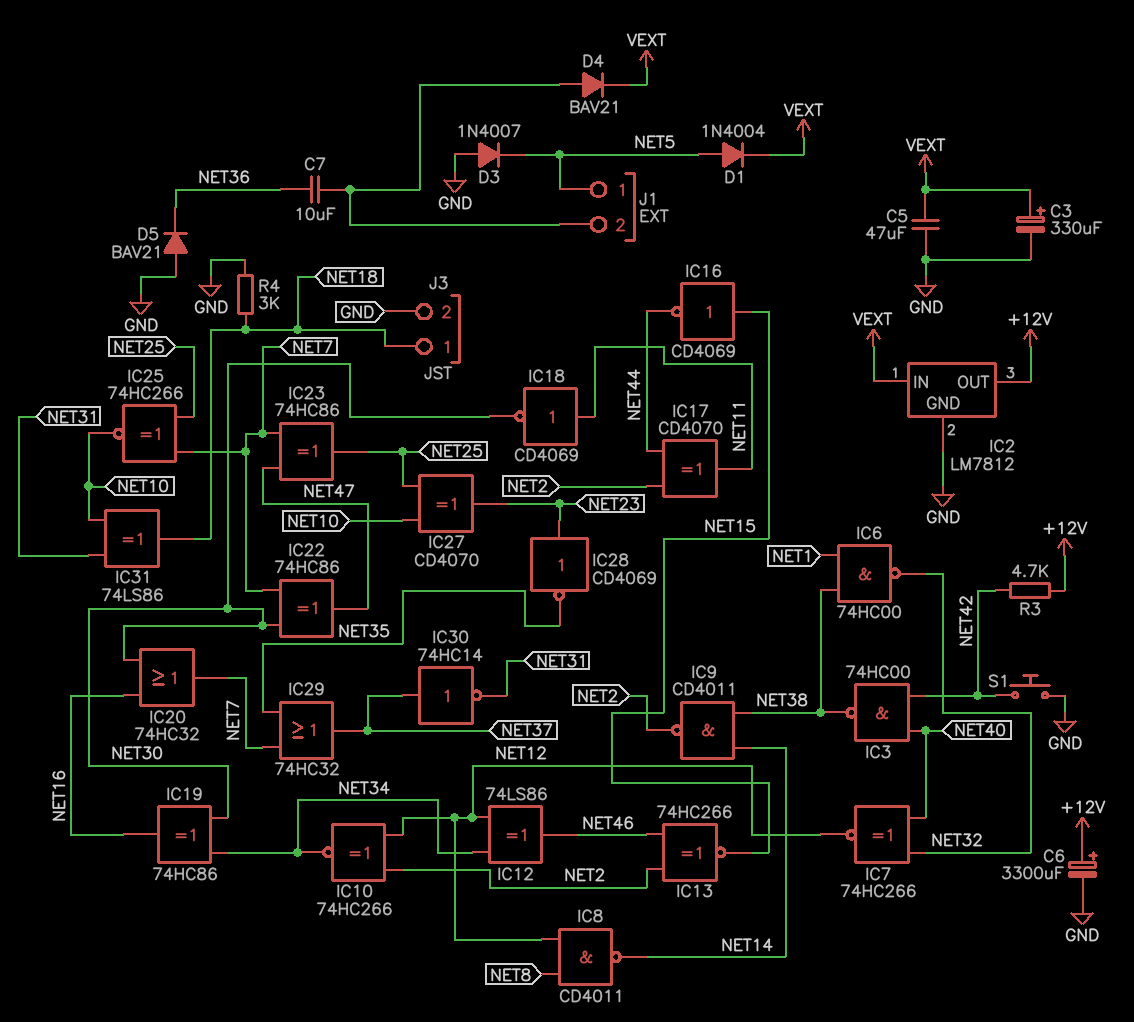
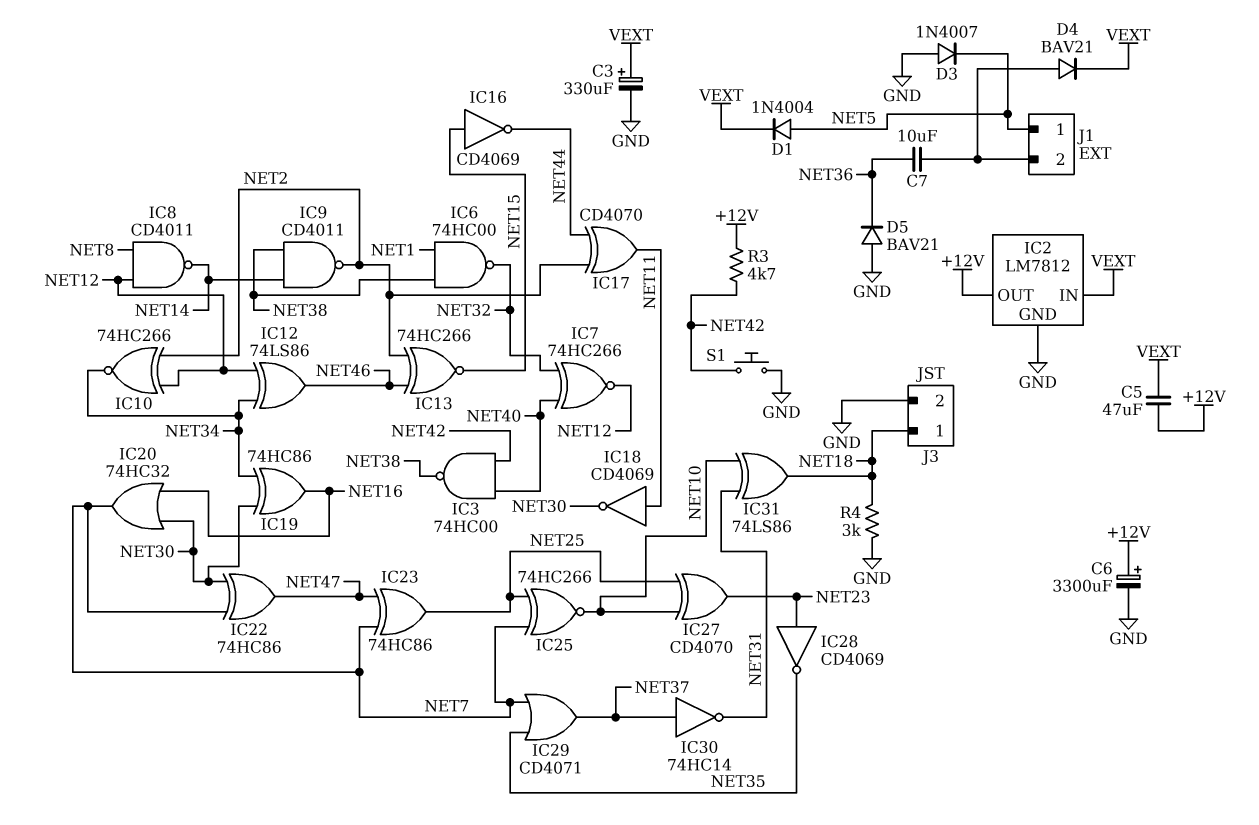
C5: 47uF (GND, VEXT) -> 47uF (+12V, VEXT)
IC29: OR 74HC32 (in NET7, in NET35, out NET37) -> OR CD4071 (in NET7, in NET35, out NET37)

